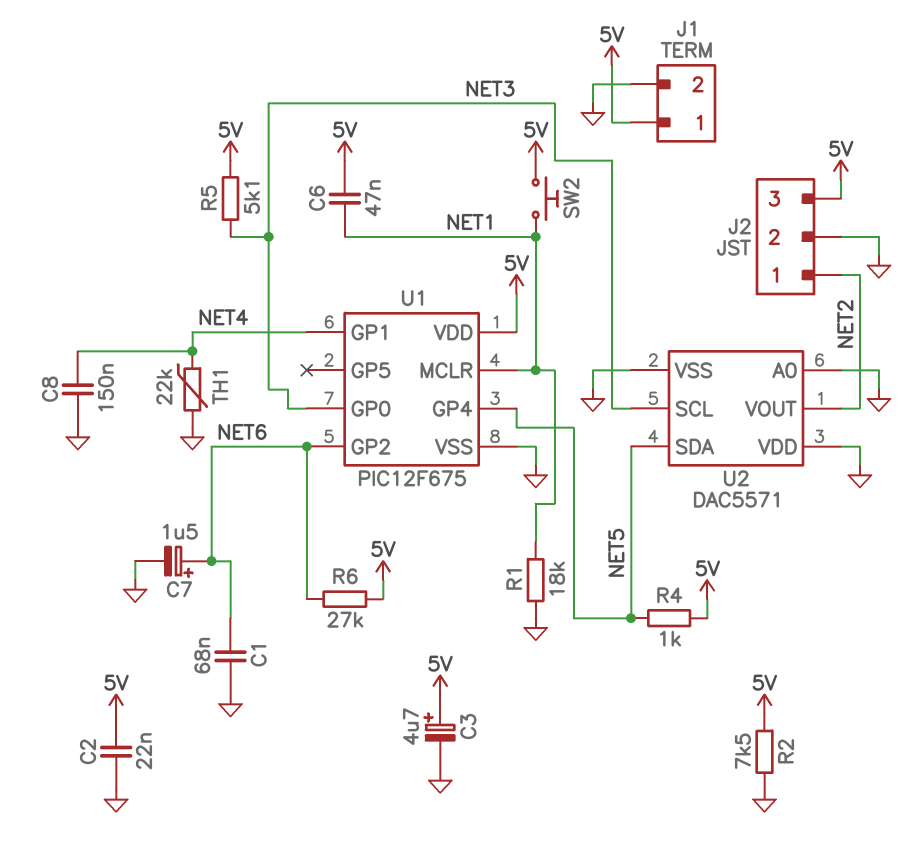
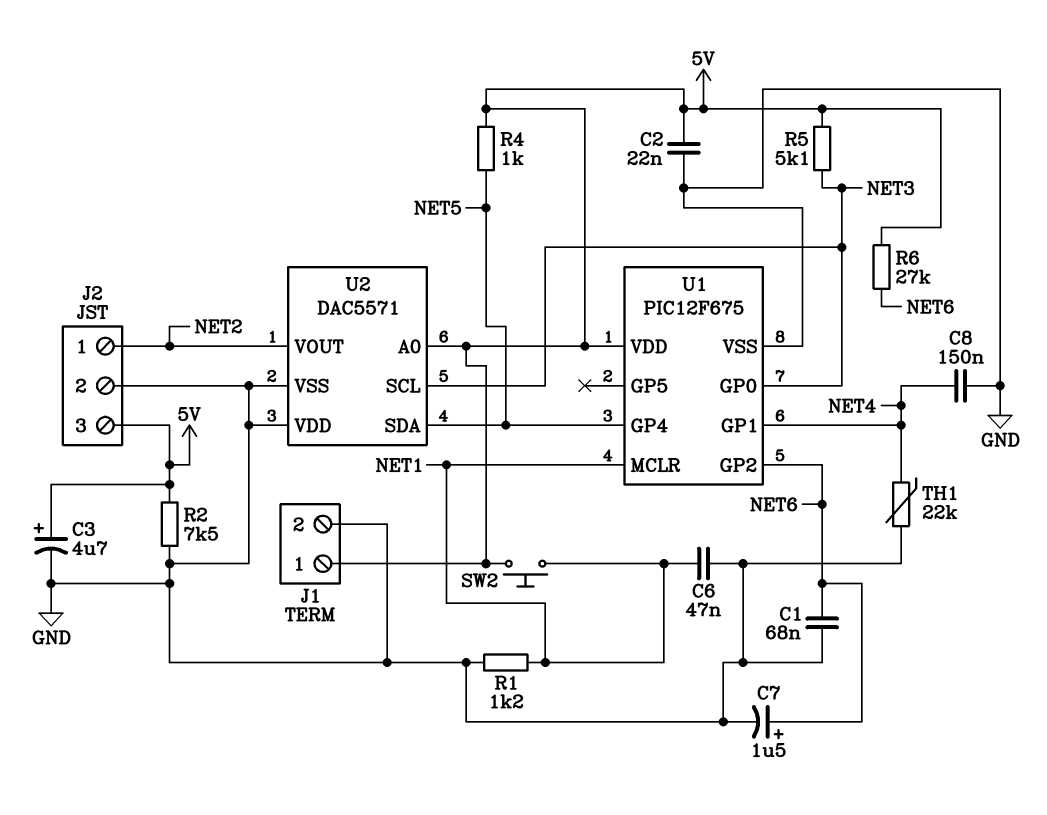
C6: 47nF (5V, NET1) -> 47nF (GND, NET1)
R1: 18k (GND, NET1) -> 1.2k (GND, NET1)
U2 pin A0: GND -> 5V

